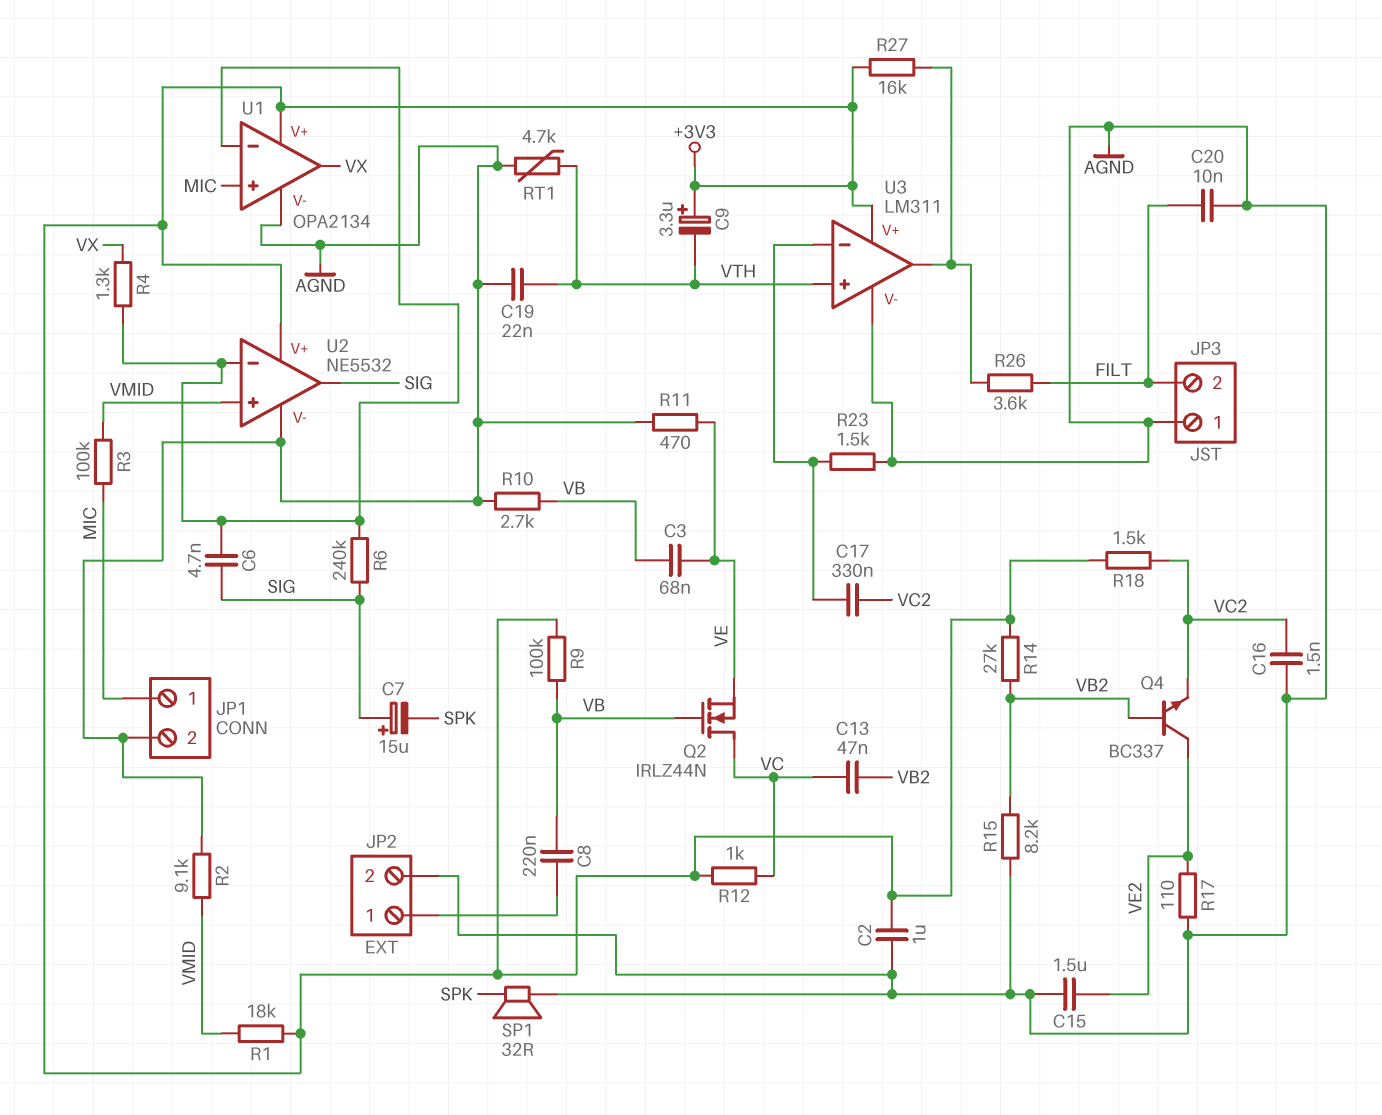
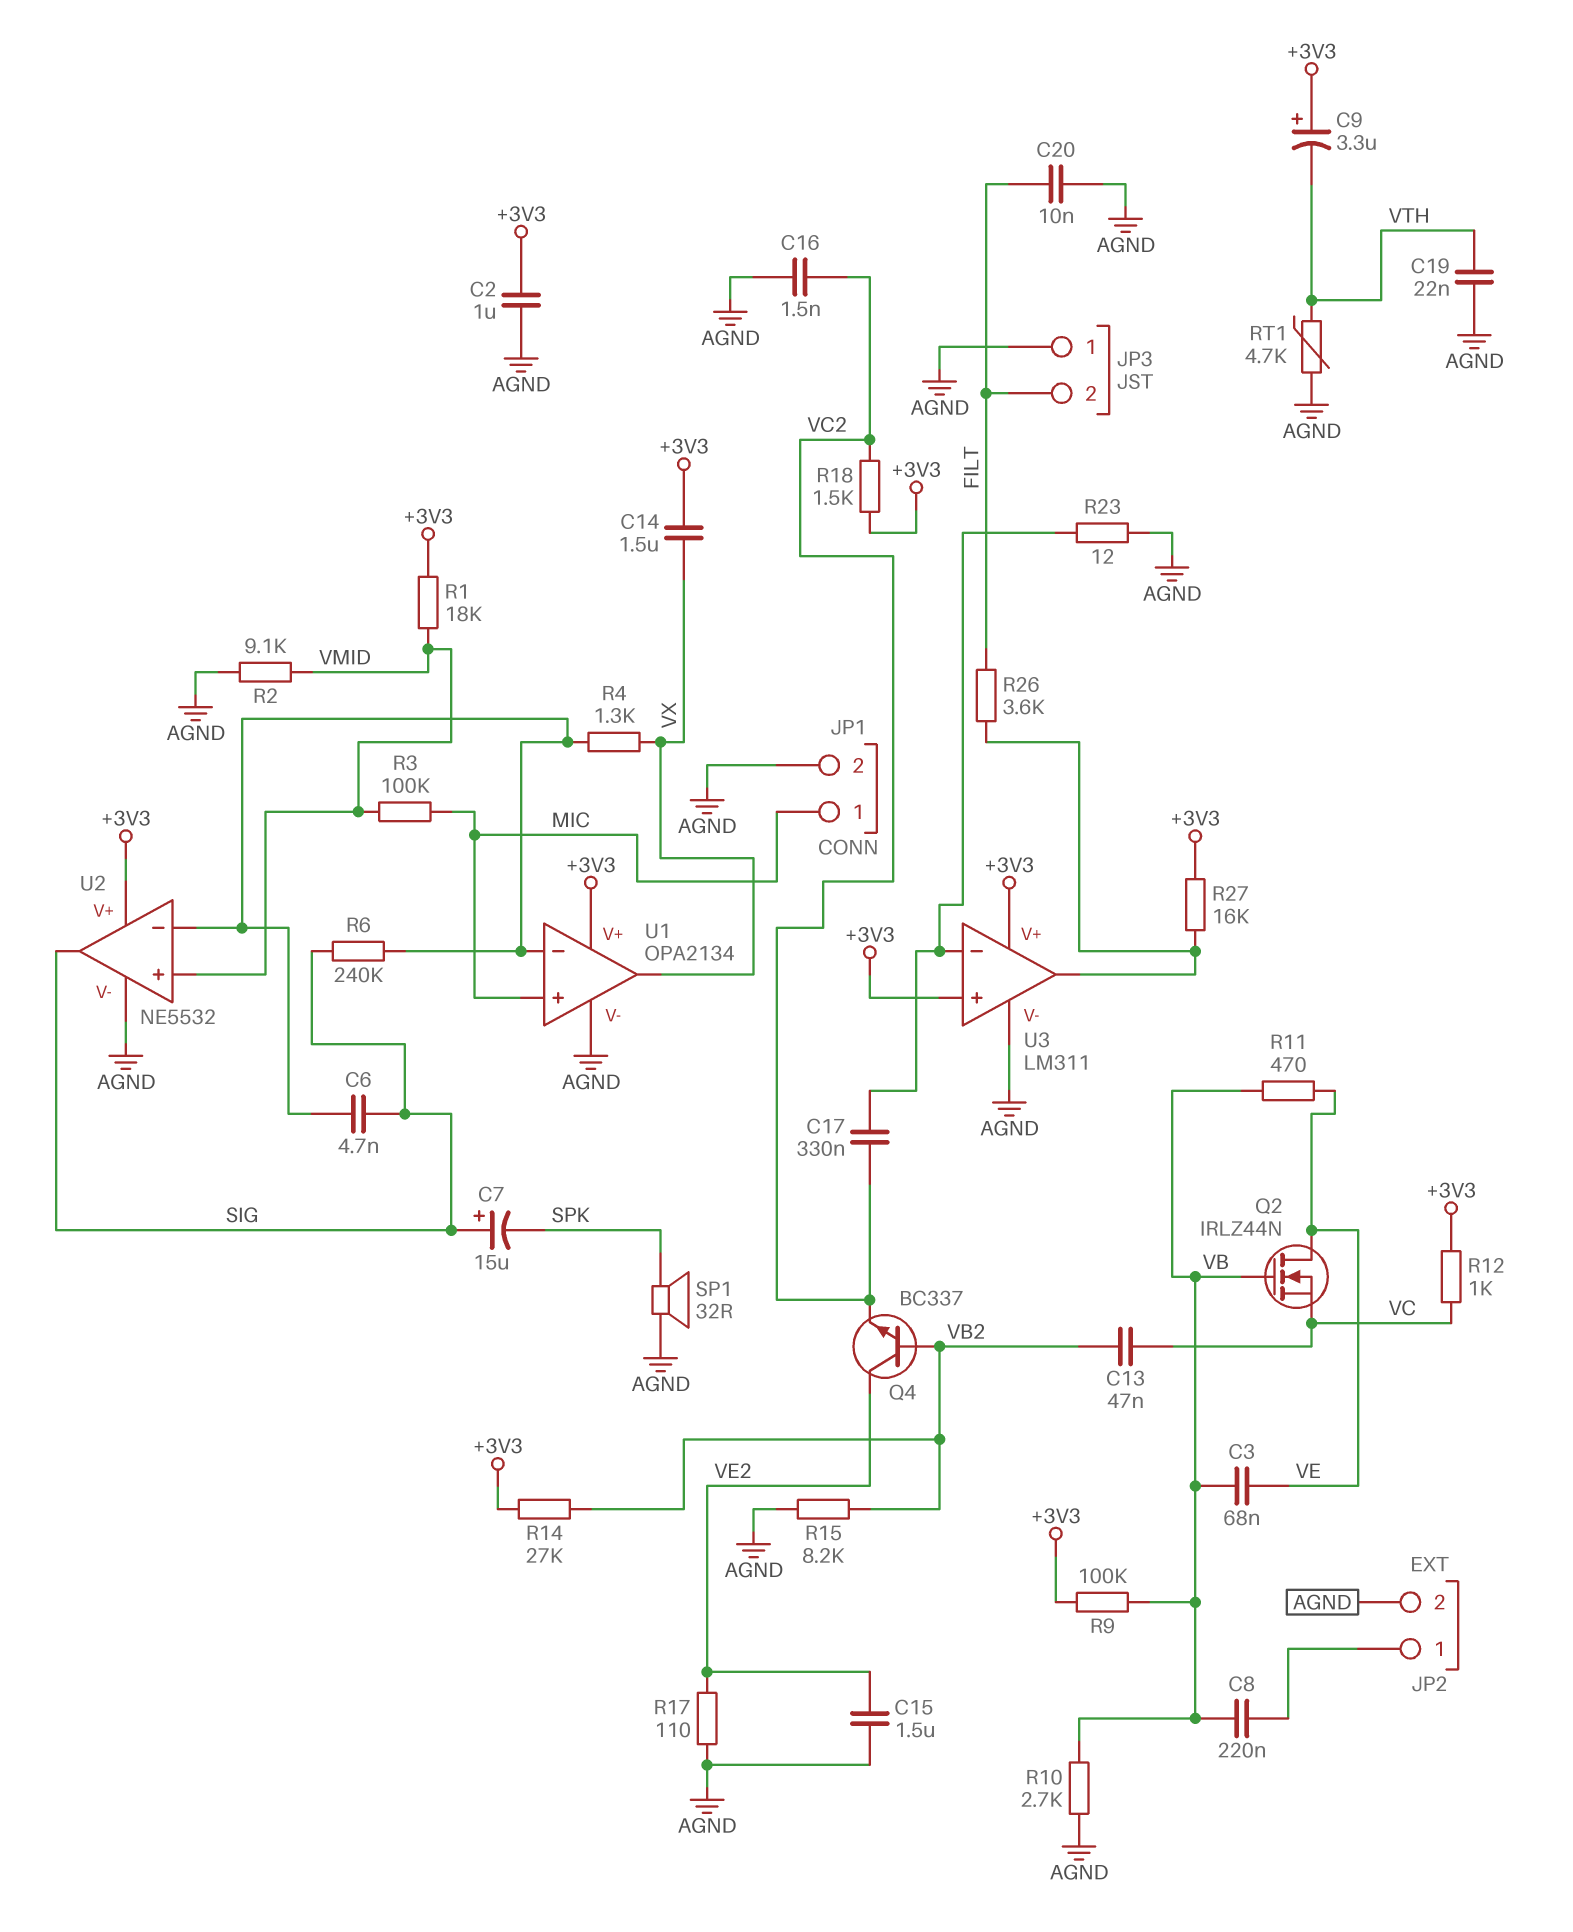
C14: none -> 1.5uF (+3V3, VX)
Q2: NMOS IRLZ44N (G VB, D VC, S VE) -> NMOS IRLZ44N (G VB, D VE, S VC)
R11: 470 (AGND, VE) -> 470 (VB, VE)
R23: 1.5k (AGND, U3/in-) -> 12 (AGND, U3/in-)
U3 pin in+: VTH -> +3V3

